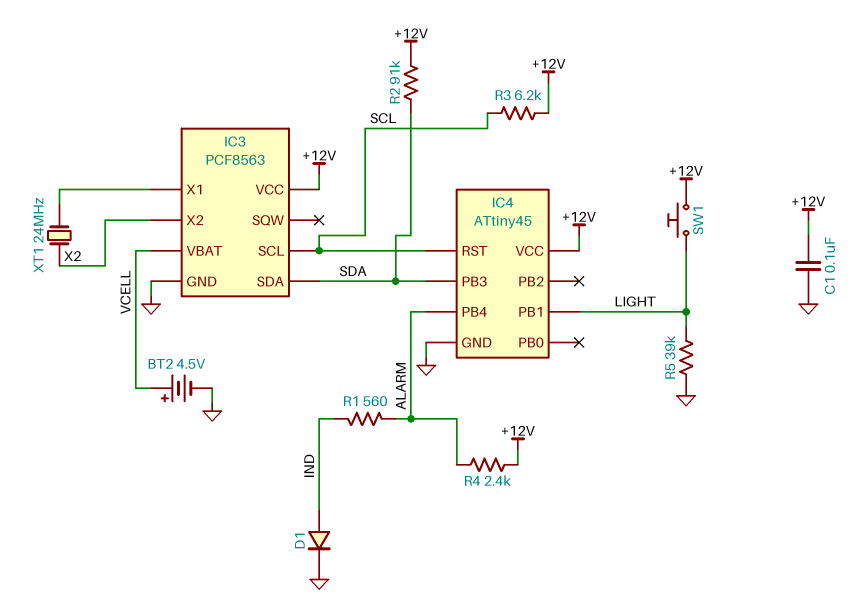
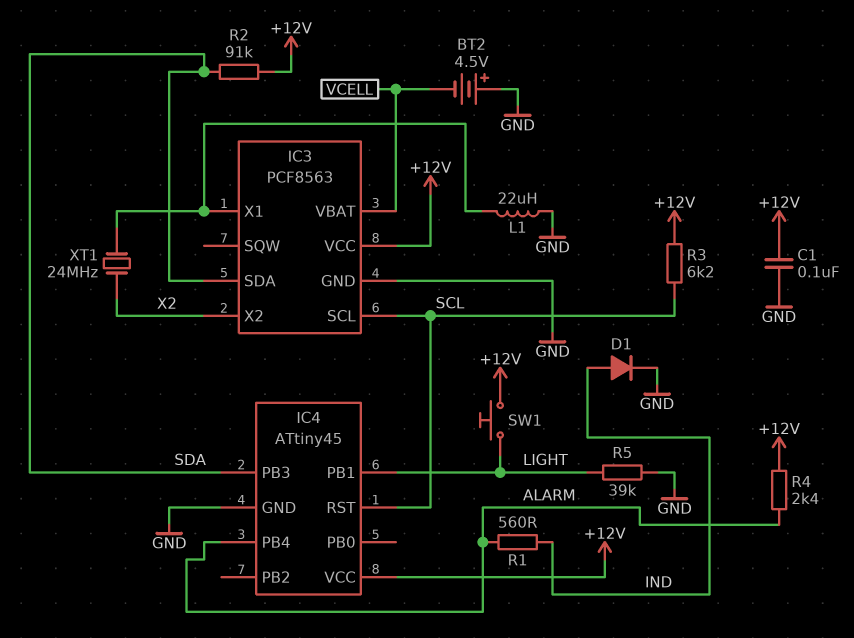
BT2: 4.5V (plus VCELL, minus GND) -> 4.5V (plus GND, minus VCELL)
L1: none -> 22uH (GND, IC3/X1)

